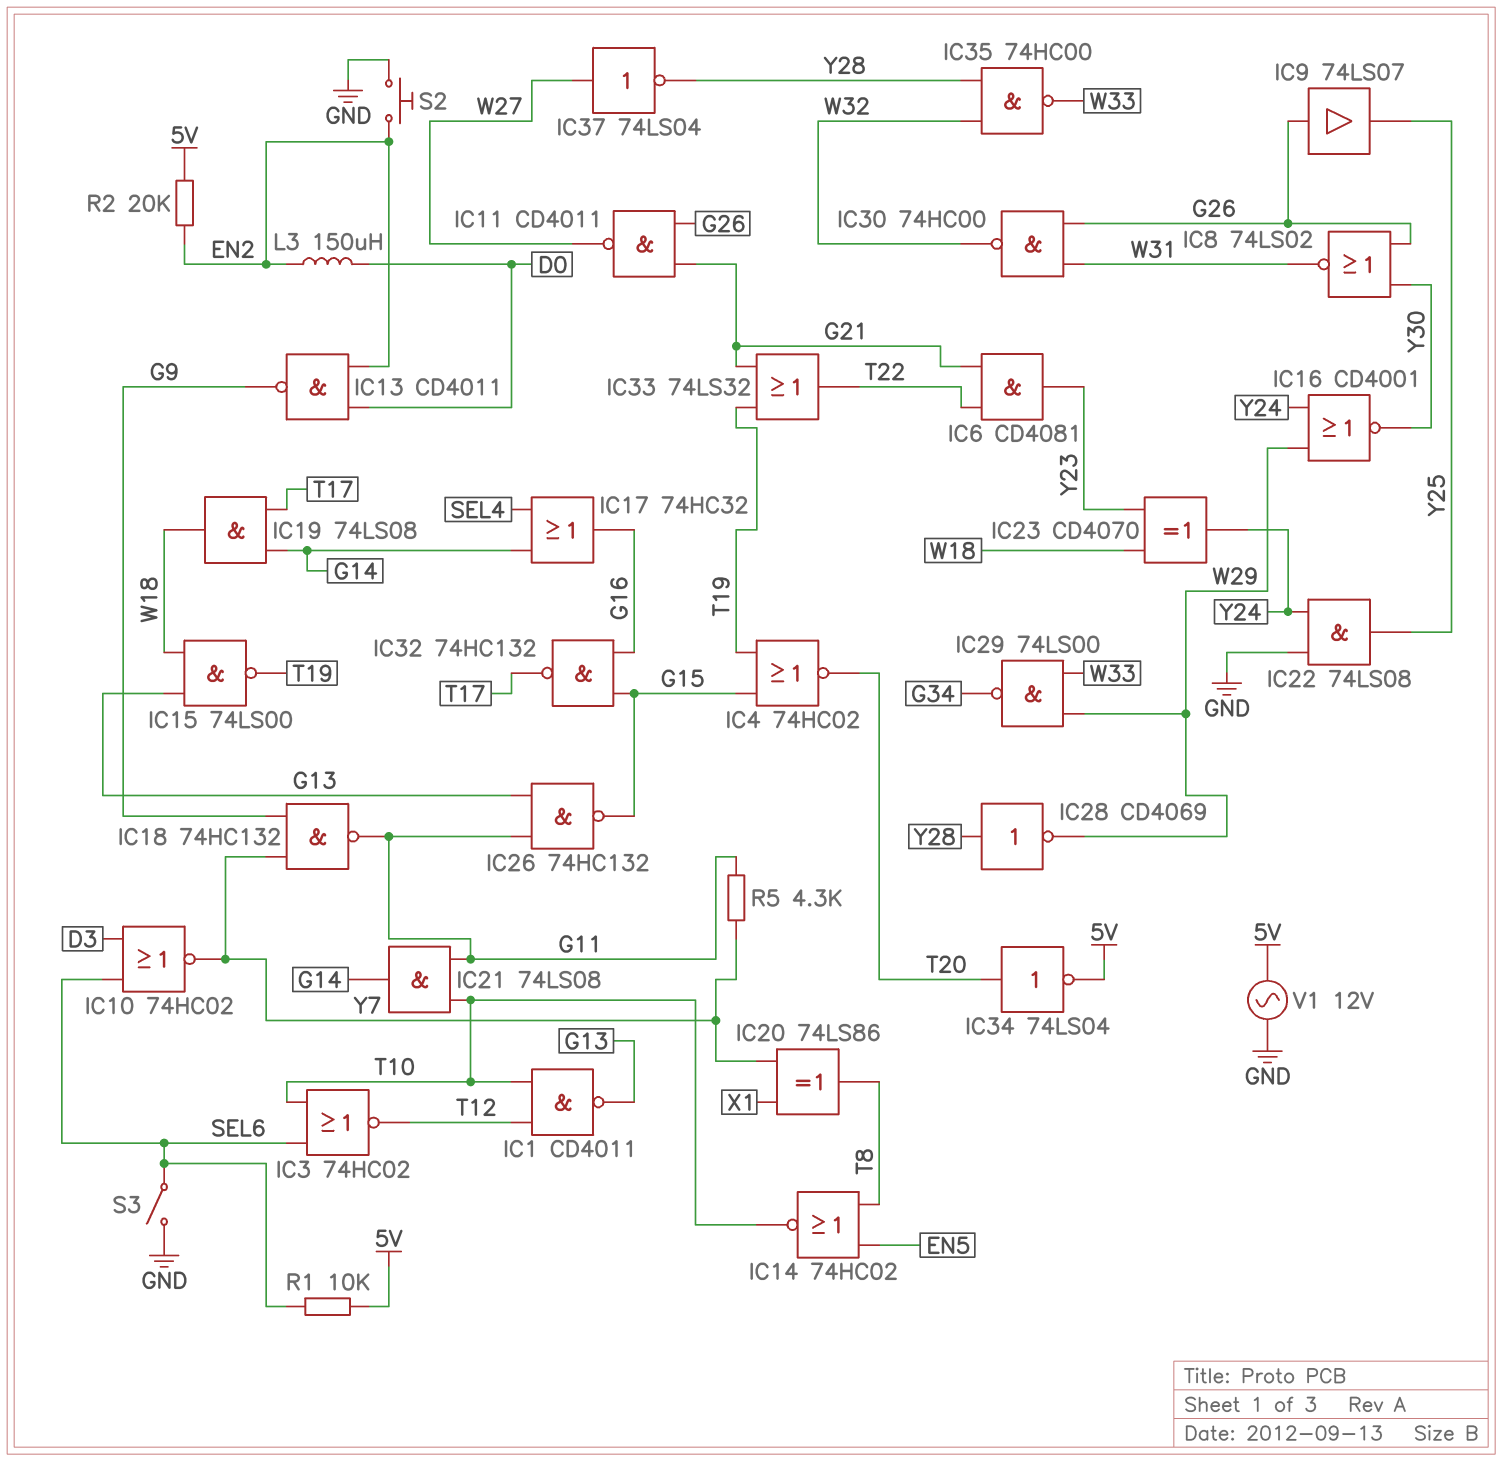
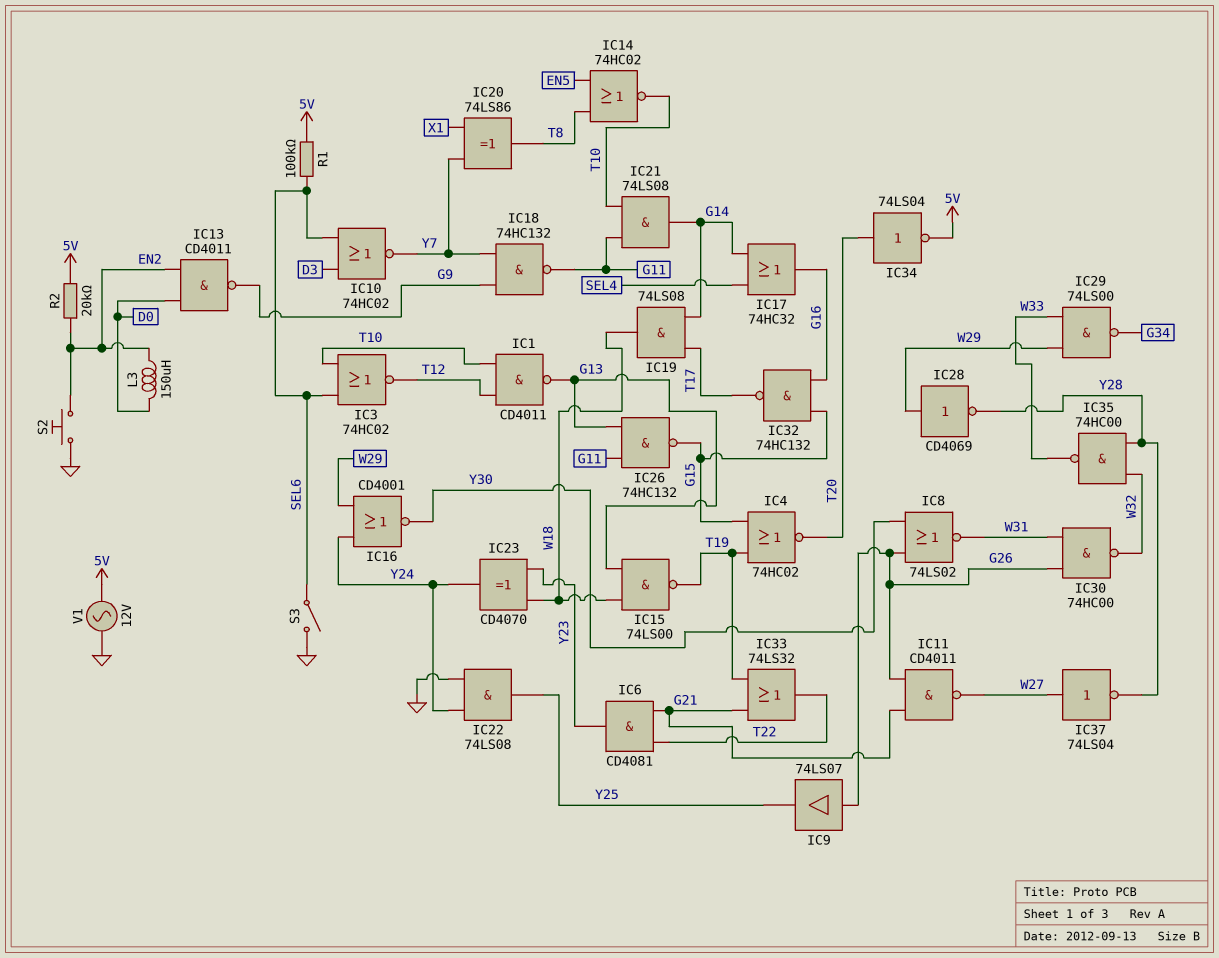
IC28: NOT CD4069 (in Y28, out W29) -> NOT CD4069 (in W29, out Y28)
R1: 10k (5V, SEL6) -> 100k (5V, SEL6)
R5: 4.3k (G11, Y7) -> none

